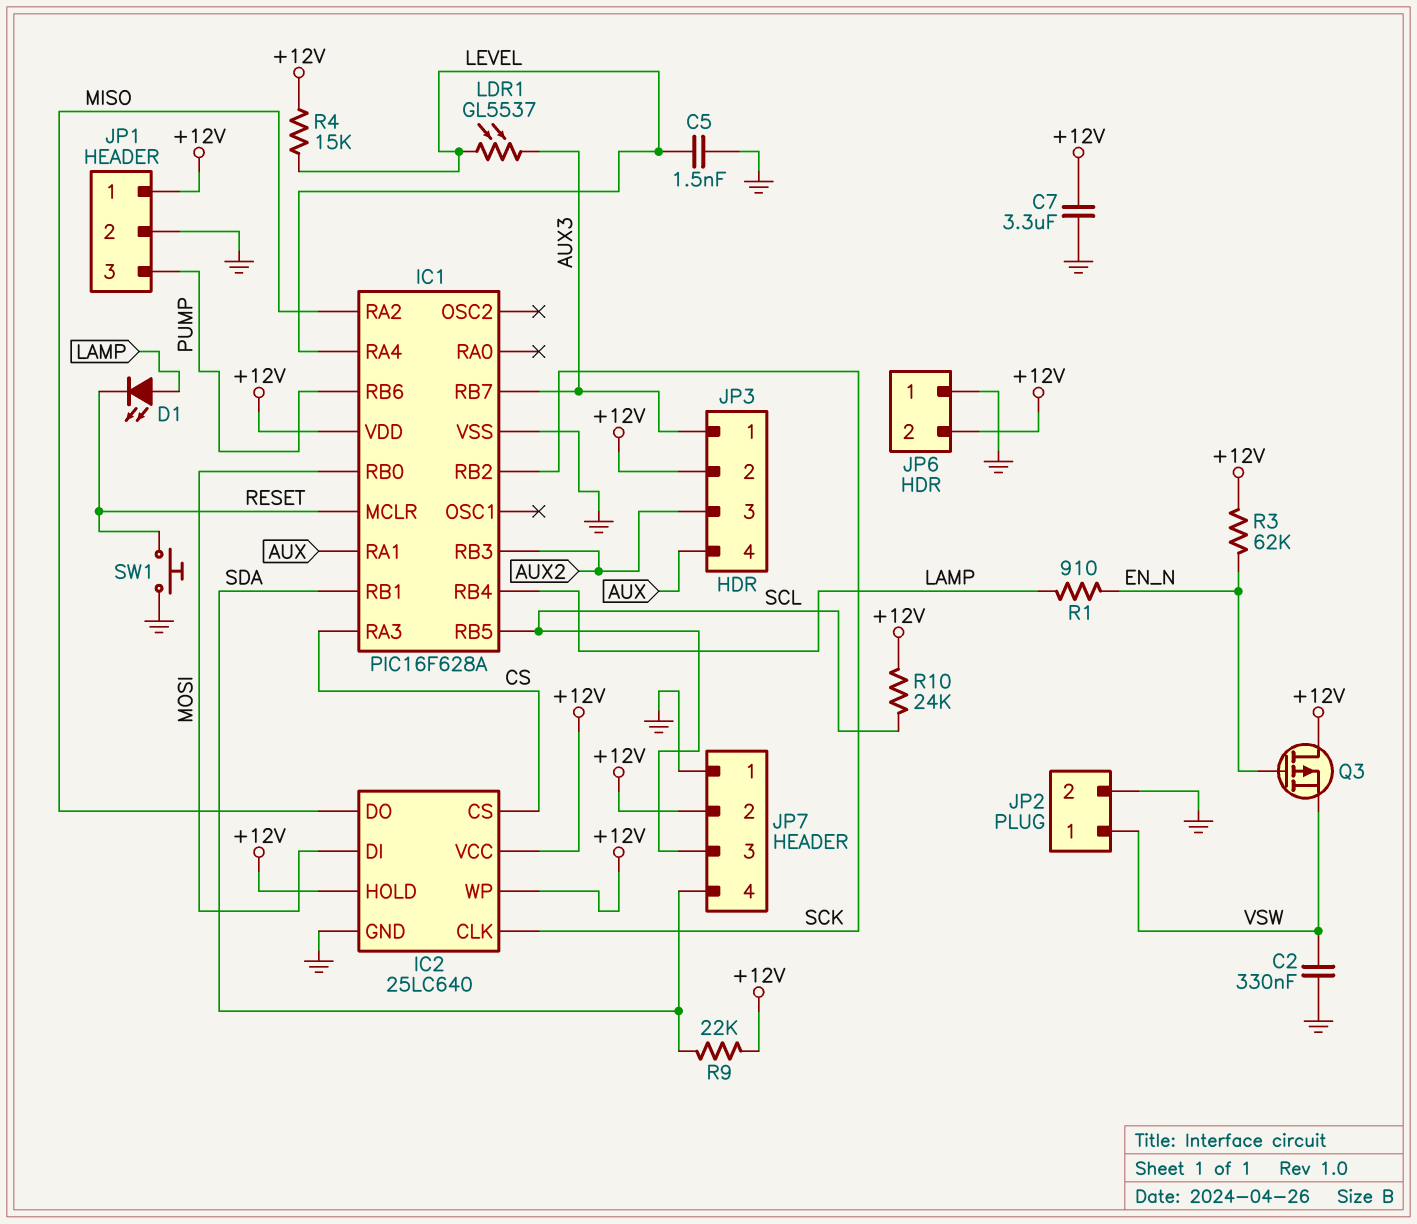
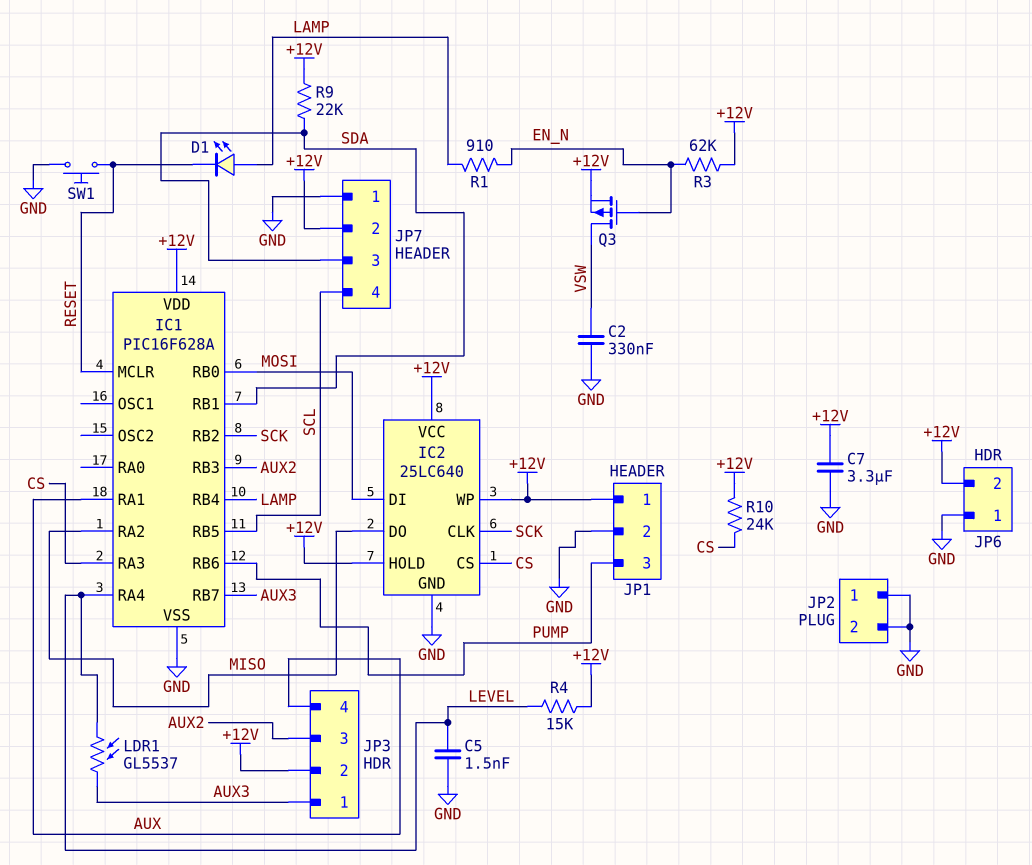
JP2 pin 1: VSW -> GND
JP7 pin 3: SCL -> SDA
JP7 pin 4: SDA -> SCL
Q3: PMOS (G EN_N, D +12V, S VSW) -> PMOS (G EN_N, D VSW, S +12V)
R10: 24k (+12V, SCL) -> 24k (+12V, CS)

